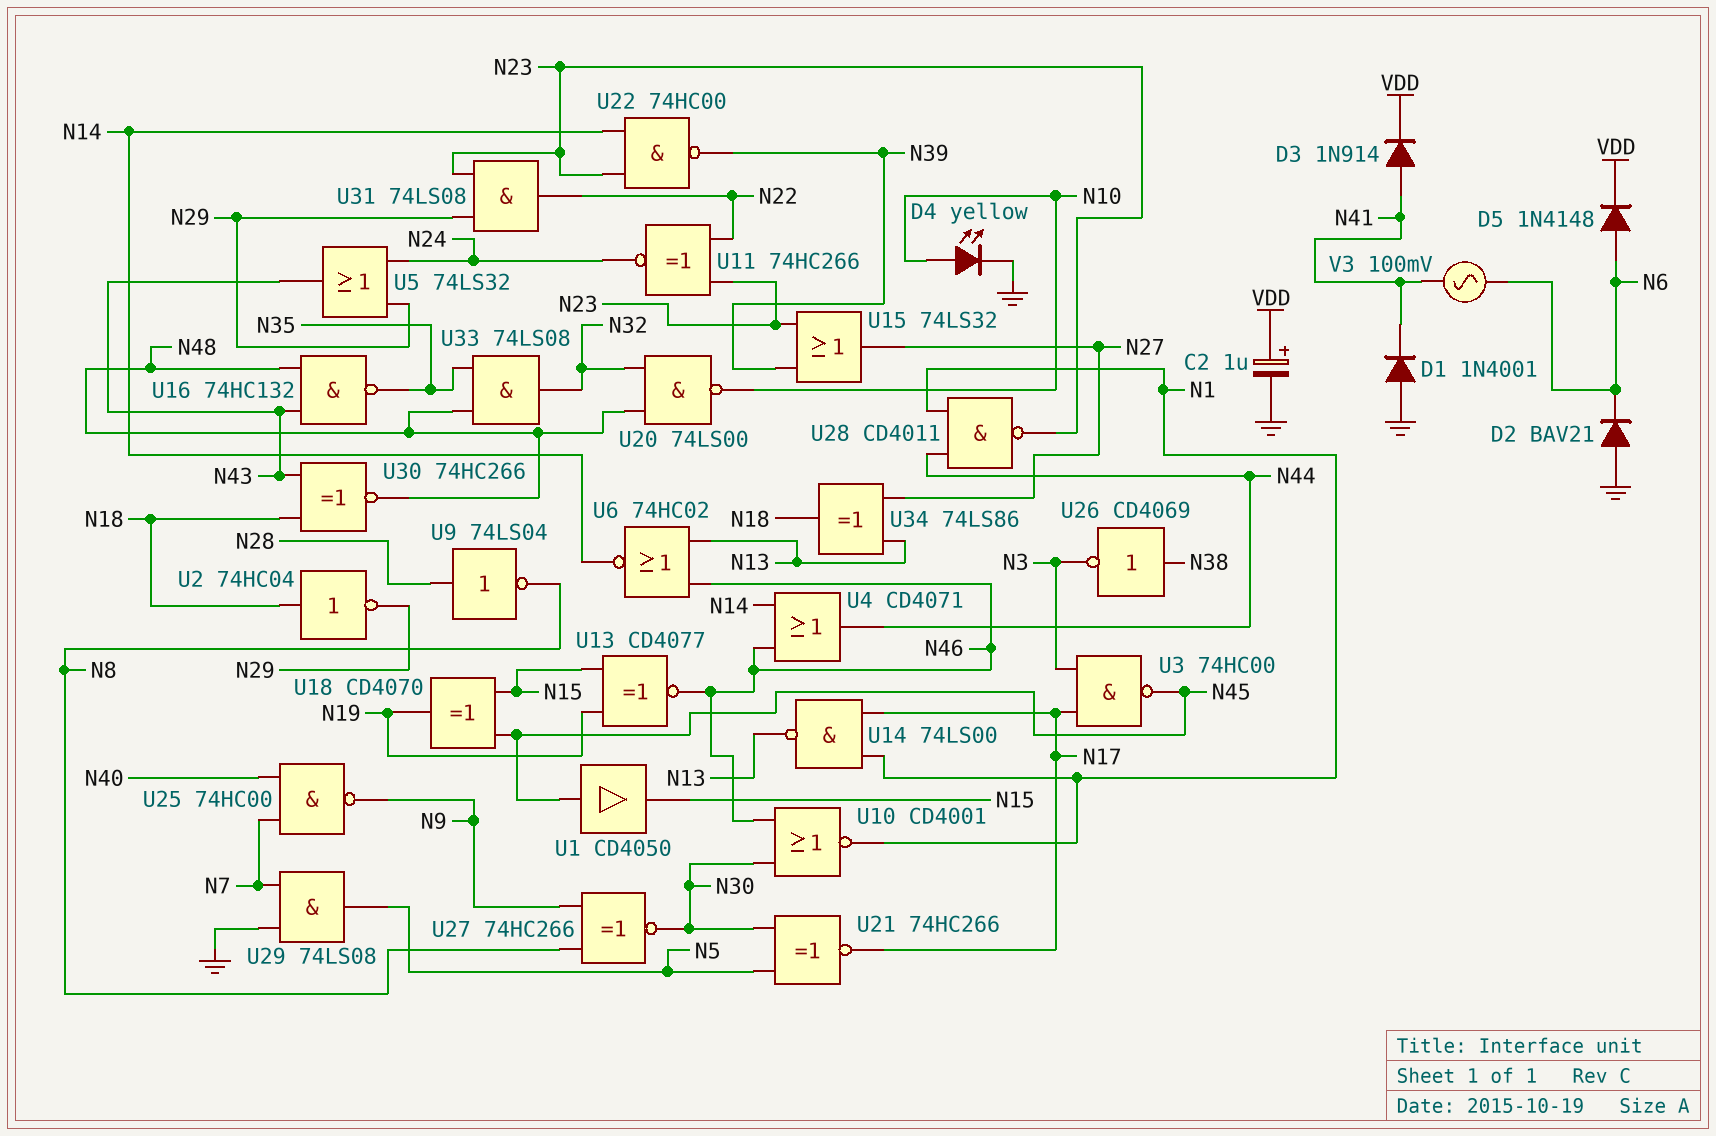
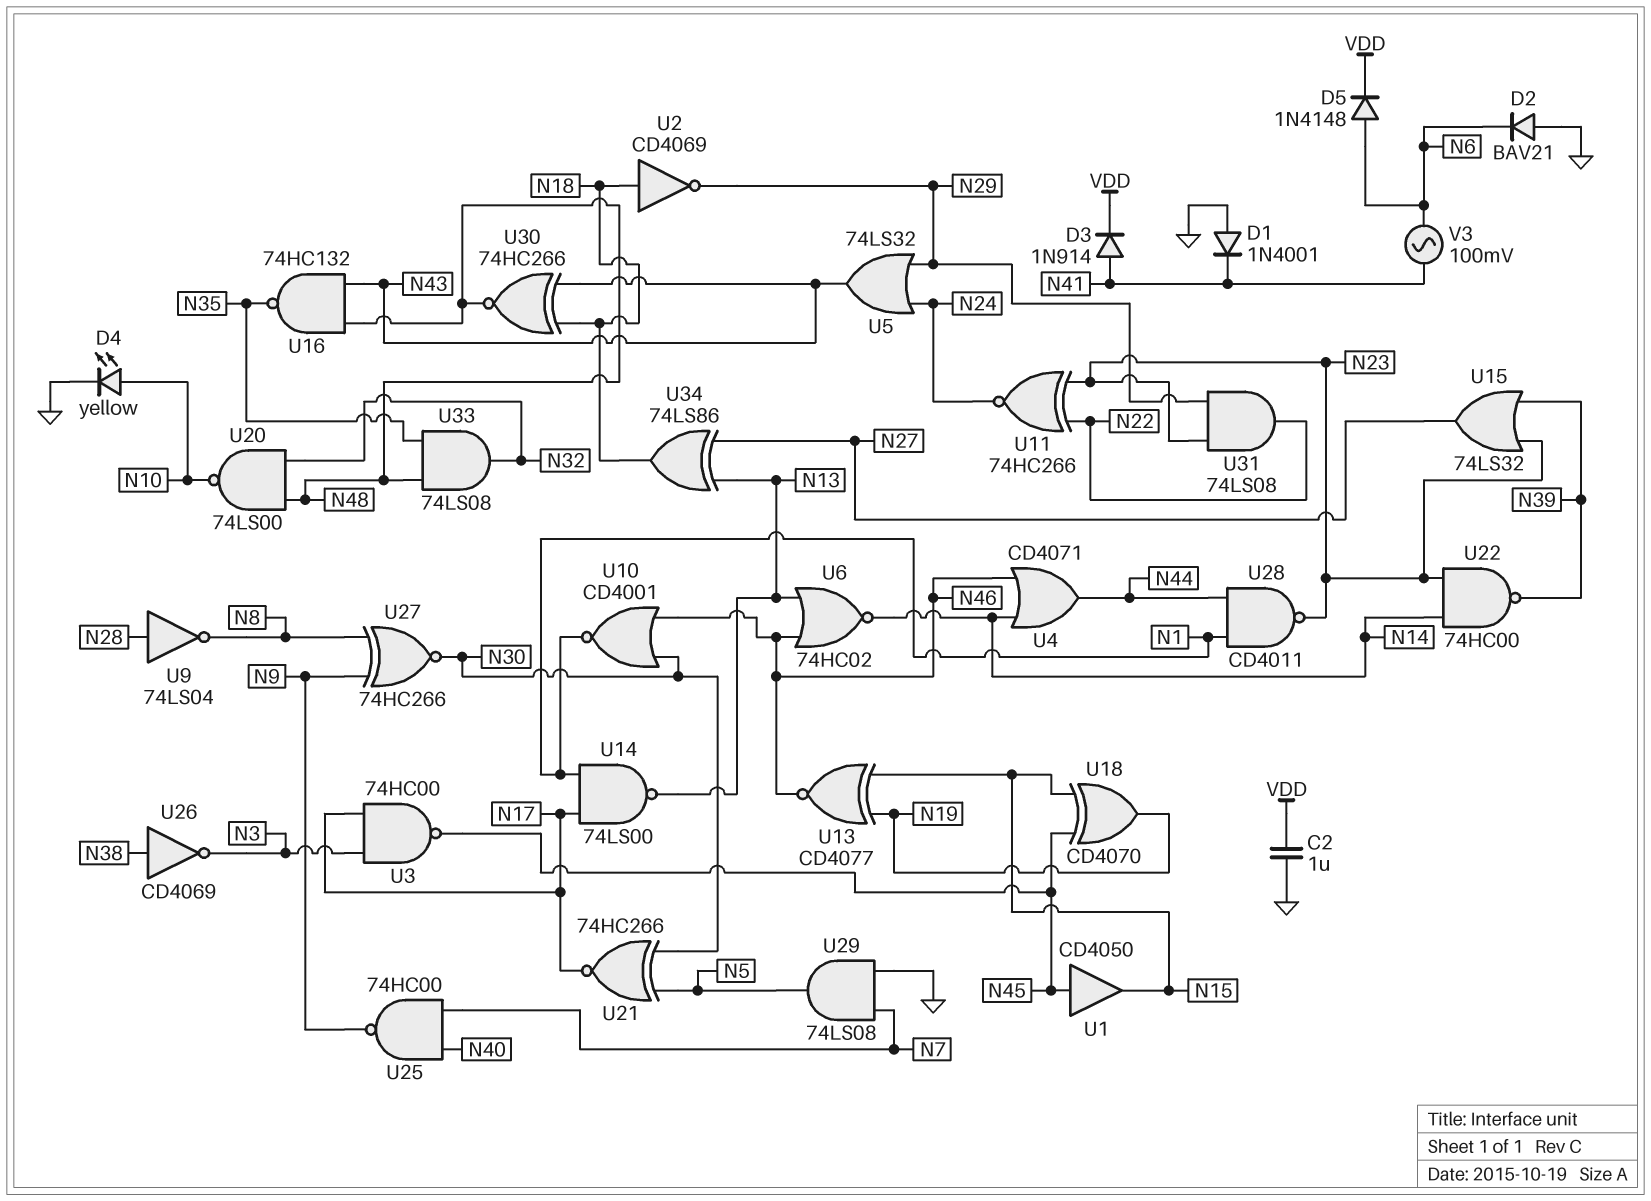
C2: 1uF (plus VDD, minus GND) -> 1uF (GND, VDD)
U2: NOT 74HC04 (in N18, out N29) -> NOT CD4069 (in N18, out N29)

